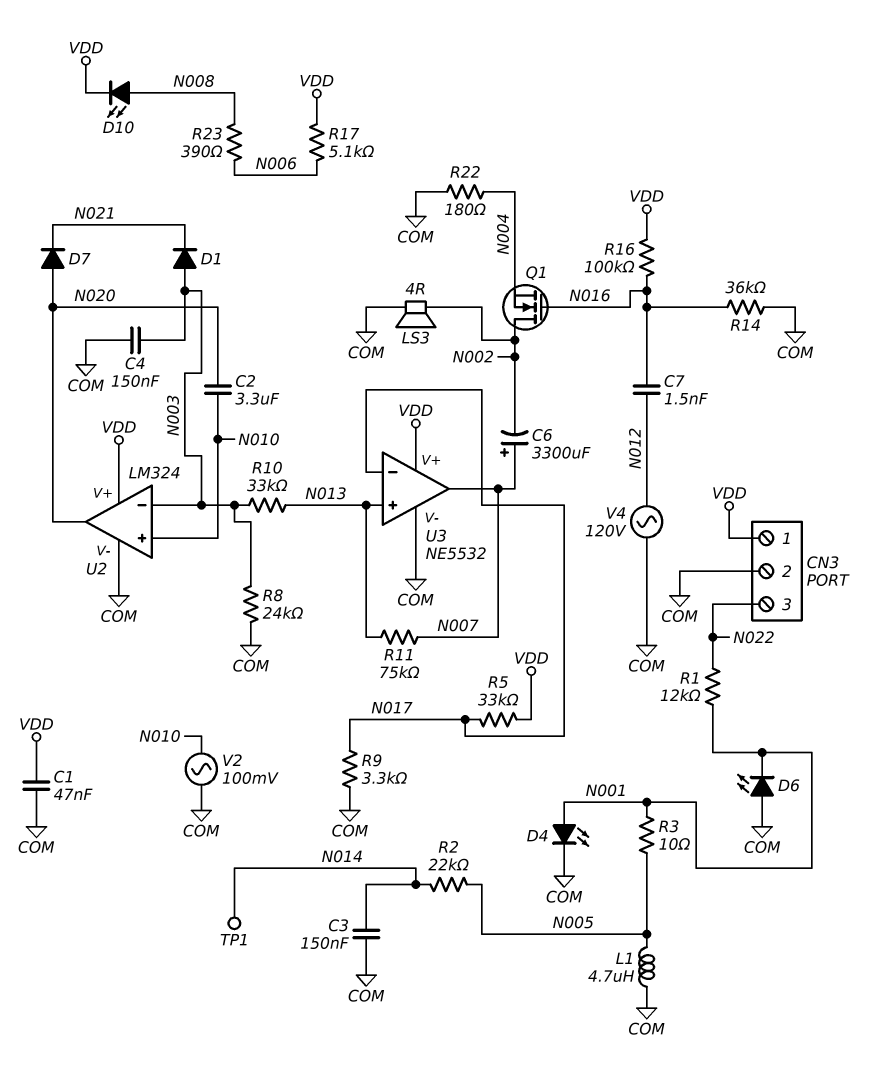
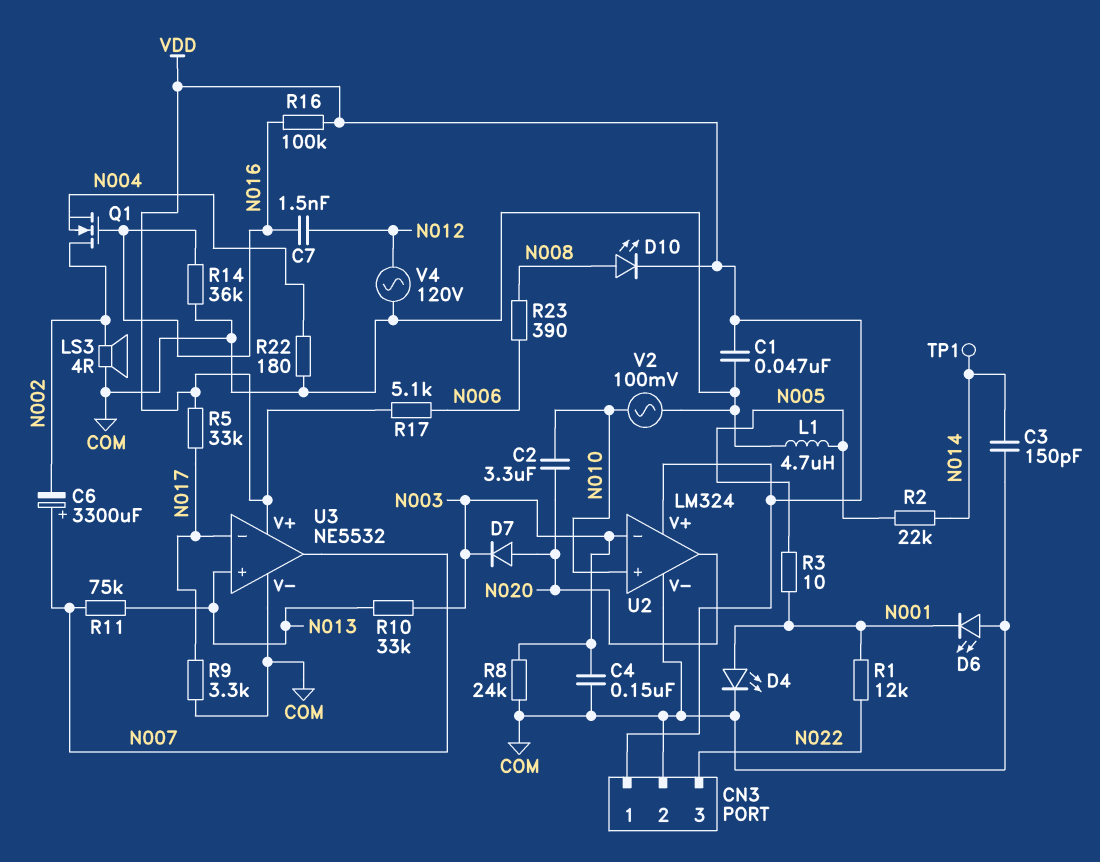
C3: 150nF (COM, N014) -> 150pF (COM, N014)
D1: diode (A N003, K N021) -> none
D7: diode (A N020, K N021) -> diode (A N020, K N003)

